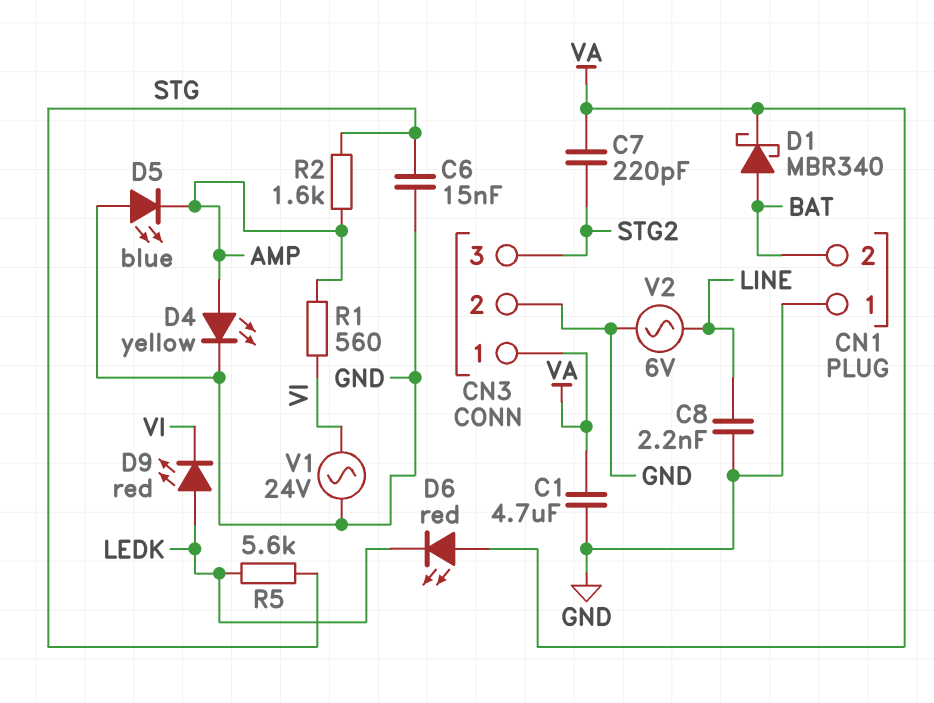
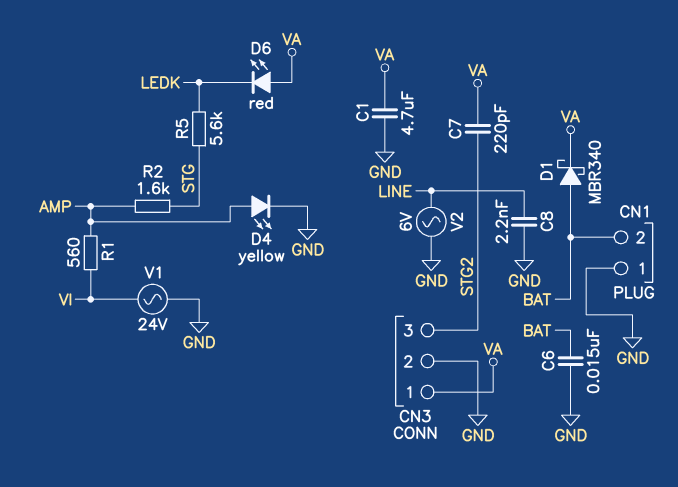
C6: 15nF (GND, STG) -> 15nF (BAT, GND)
D5: LED blue (A GND, K AMP) -> none
D9: LED red (A LEDK, K VI) -> none

